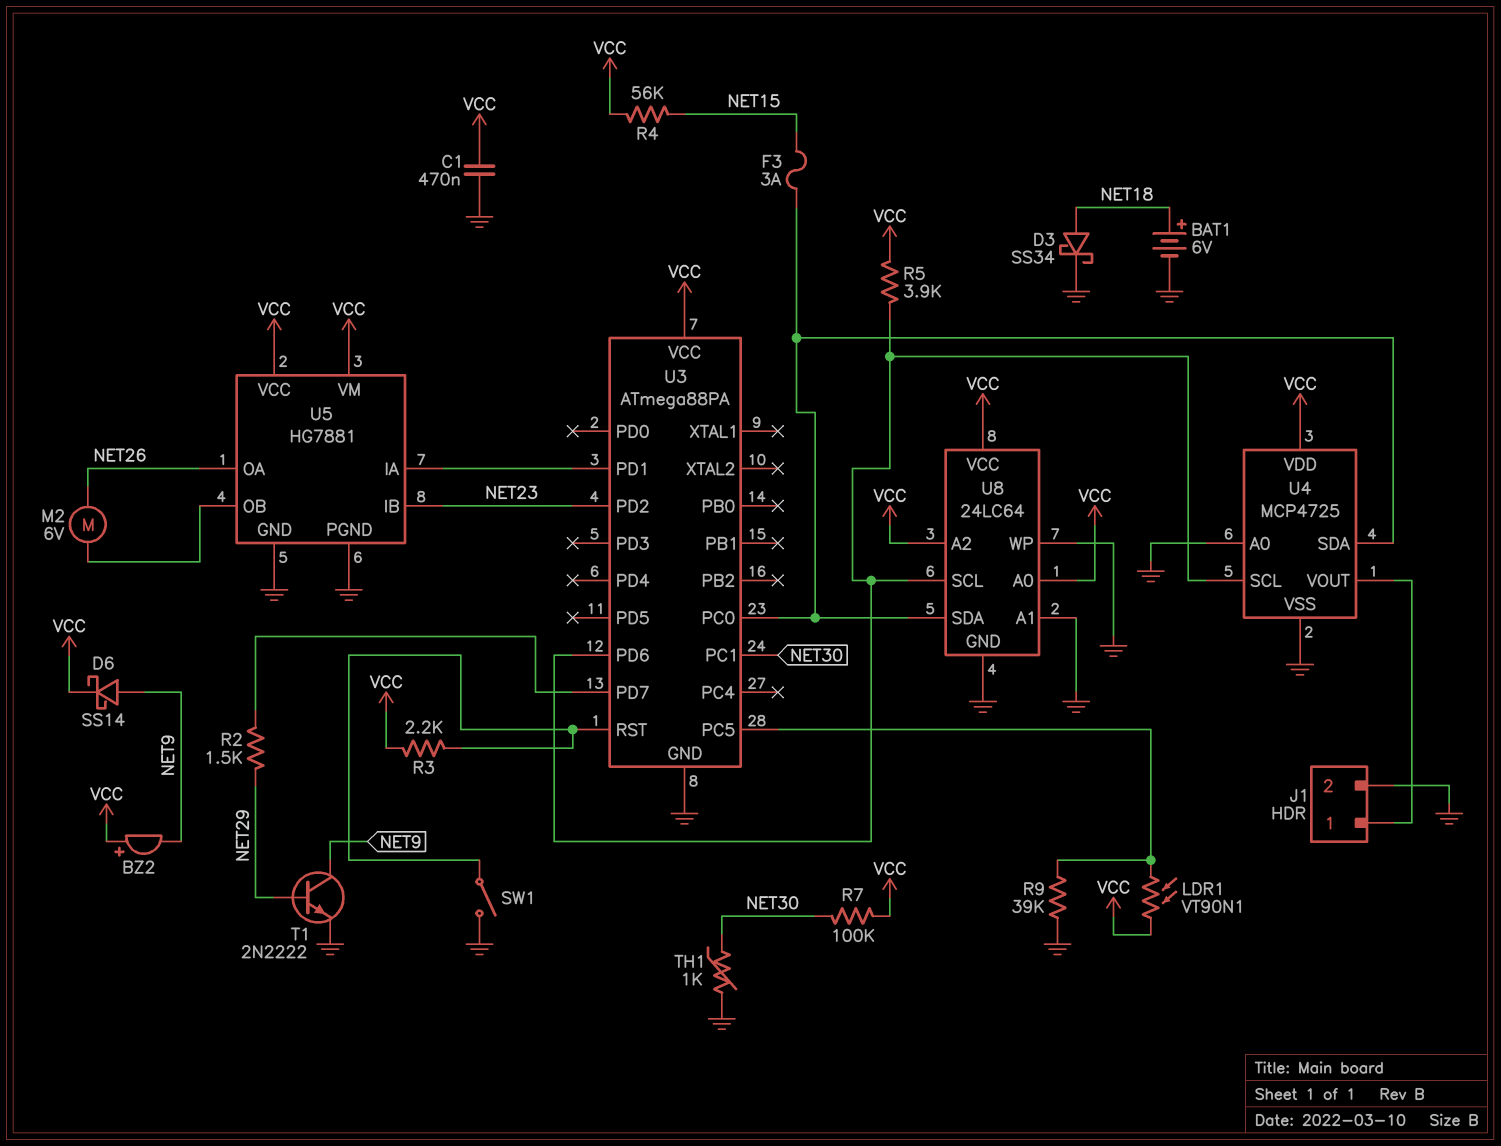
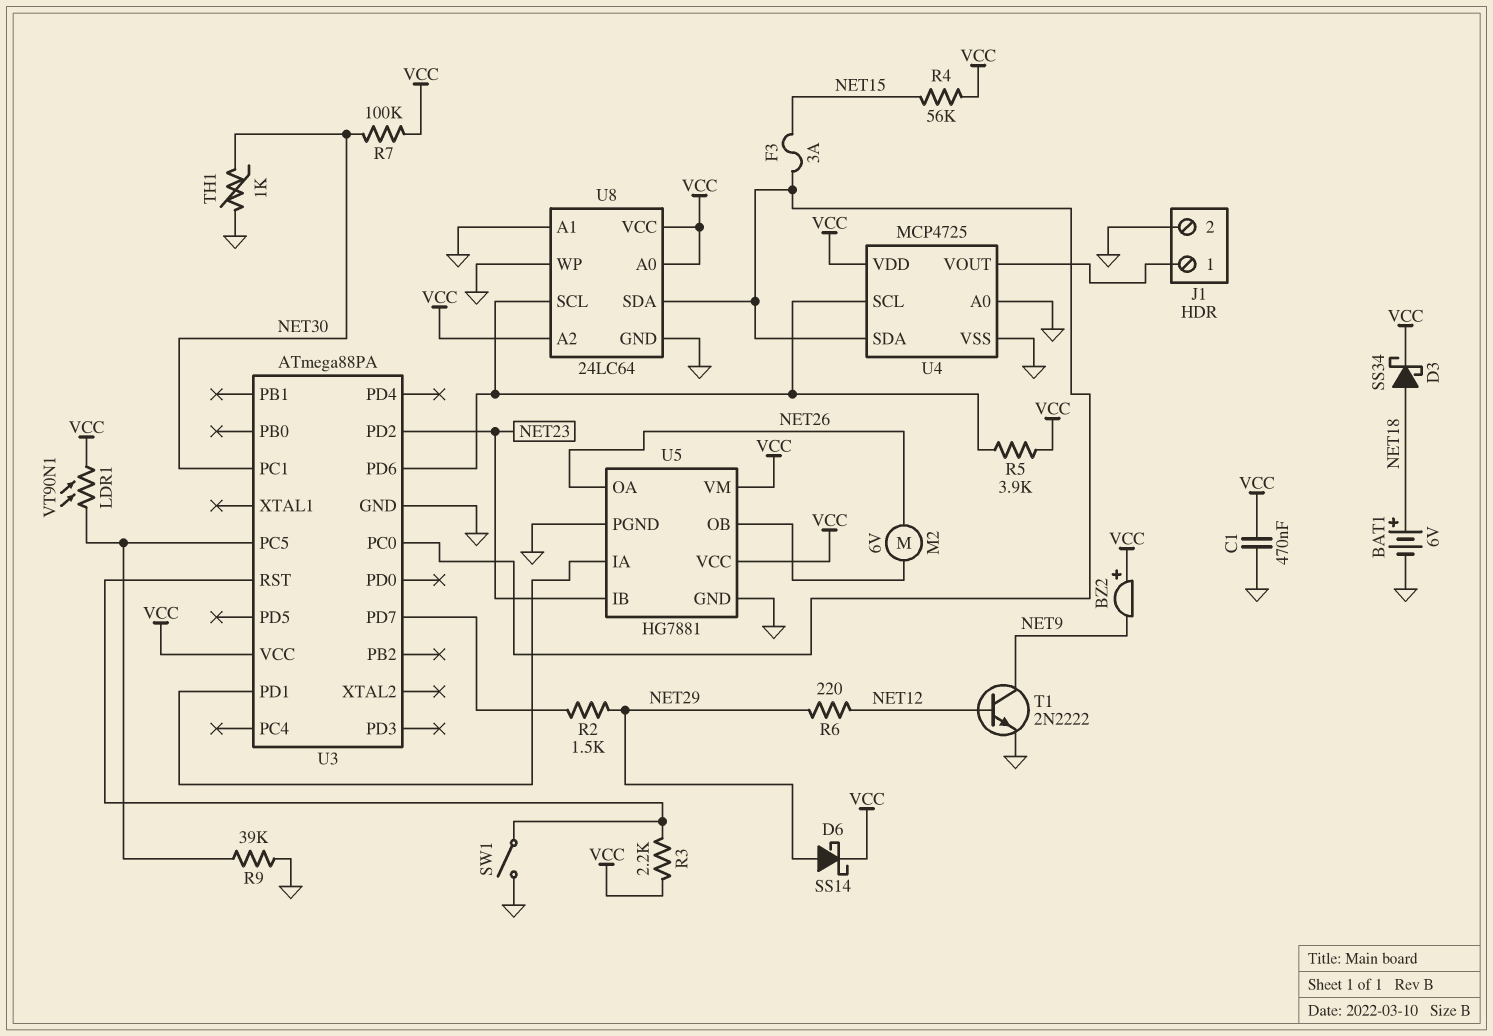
D3: schottky SS34 (A NET18, K GND) -> schottky SS34 (A NET18, K VCC)
D6: schottky SS14 (A NET9, K VCC) -> schottky SS14 (A NET29, K VCC)
R6: none -> 220 (NET12, NET29)
T1: NPN 2N2222 (B NET29, C NET9, E GND) -> NPN 2N2222 (B NET12, C NET9, E GND)

